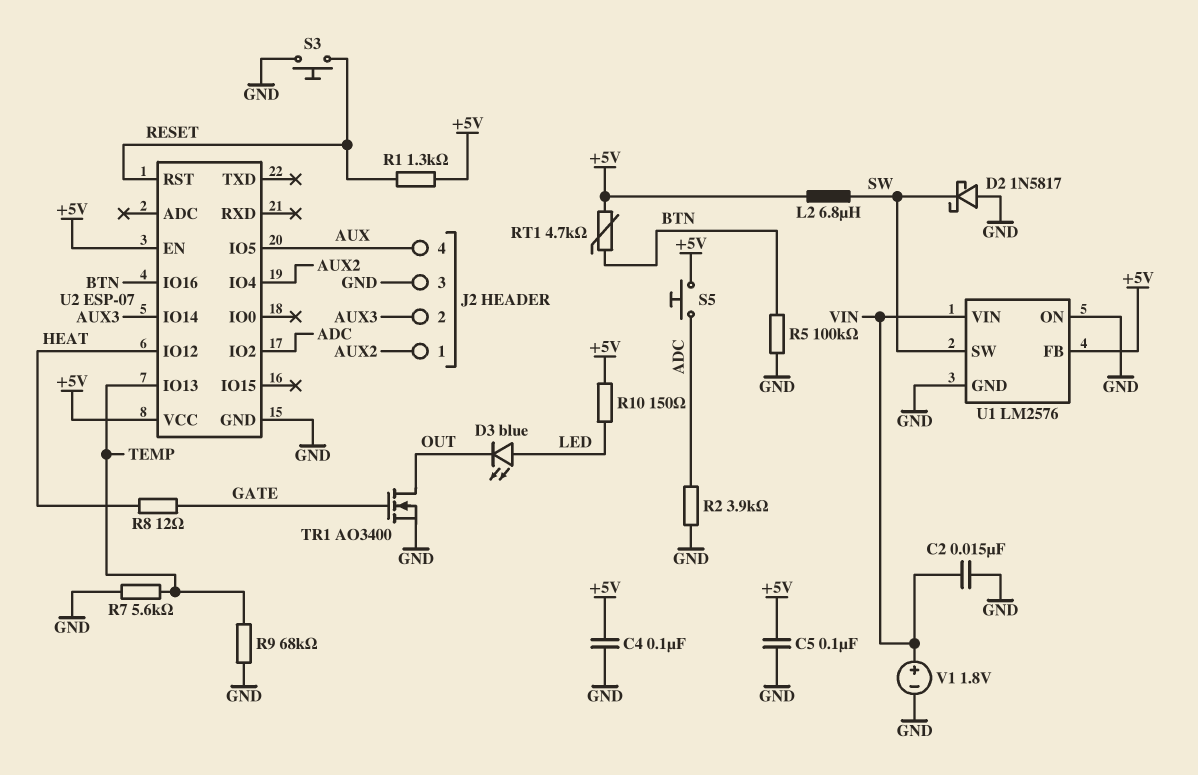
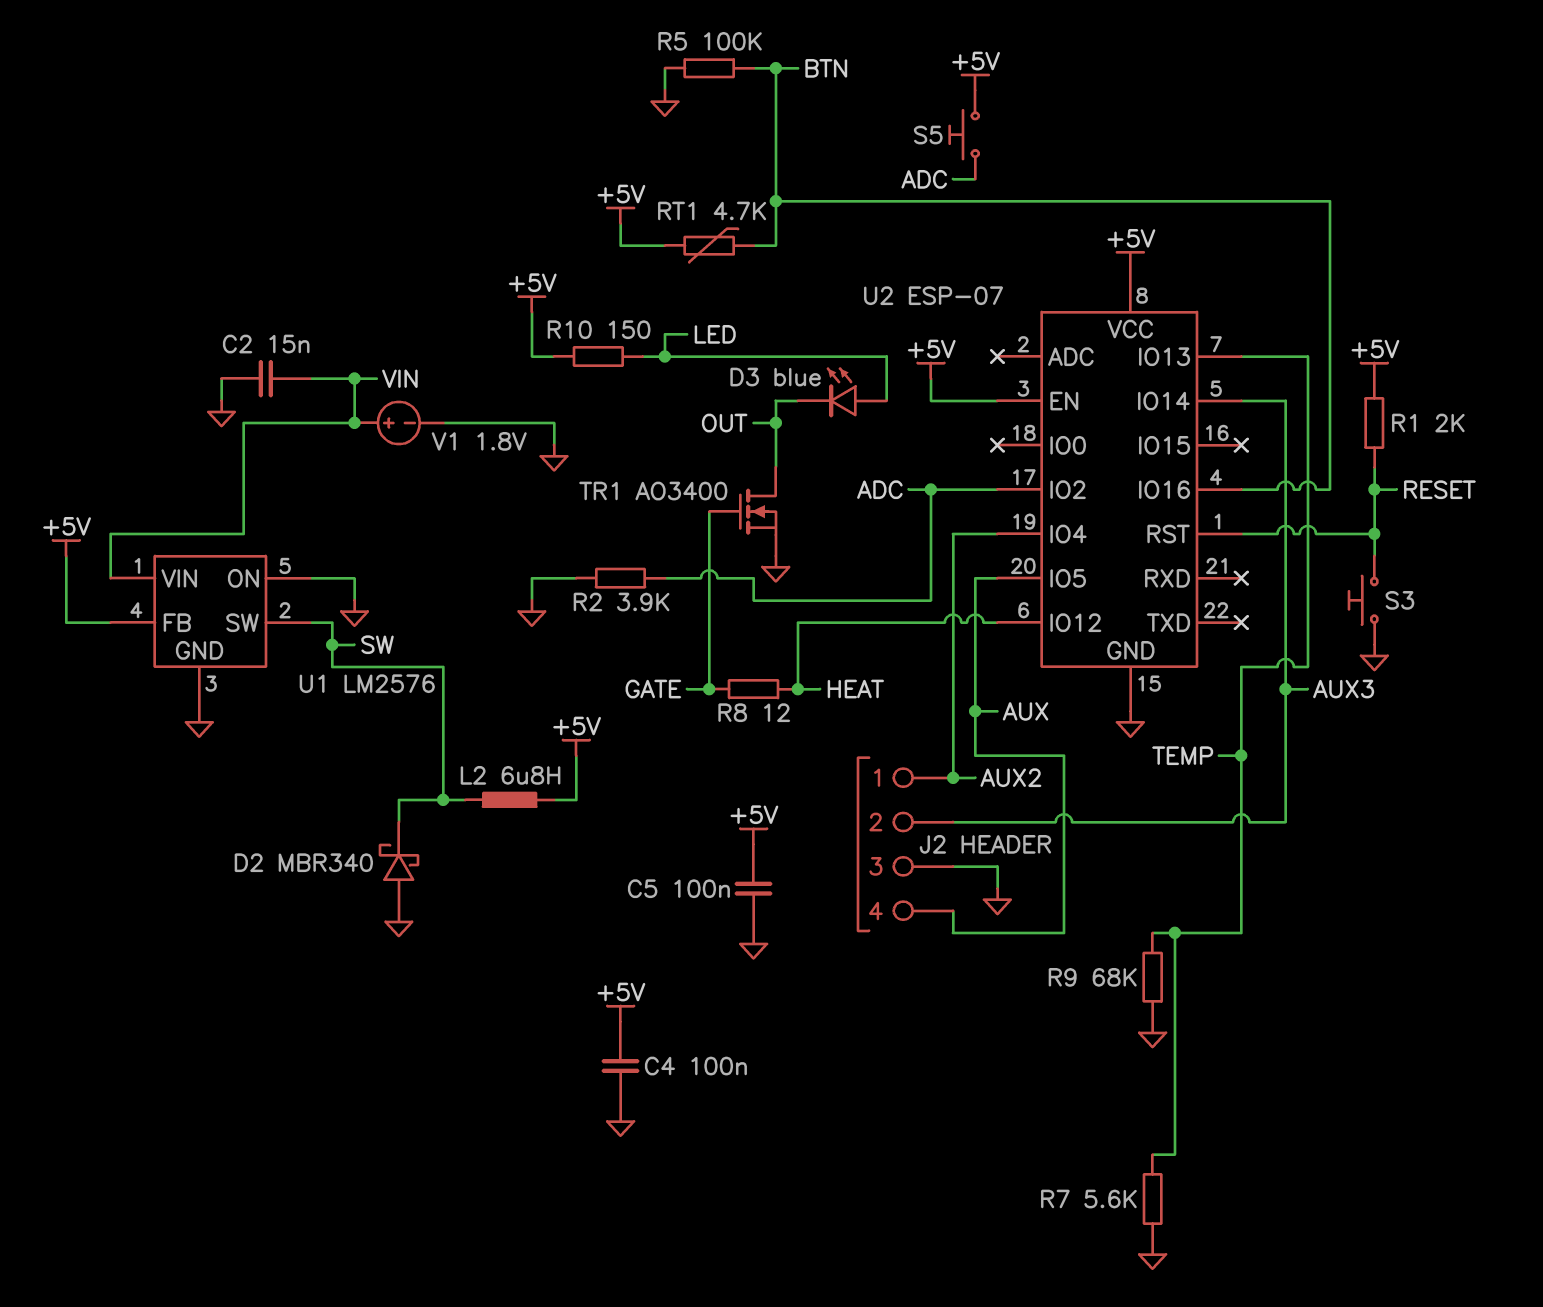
D2: schottky 1N5817 (A GND, K SW) -> schottky MBR340 (A GND, K SW)
R1: 1.3k (+5V, RESET) -> 2k (+5V, RESET)

